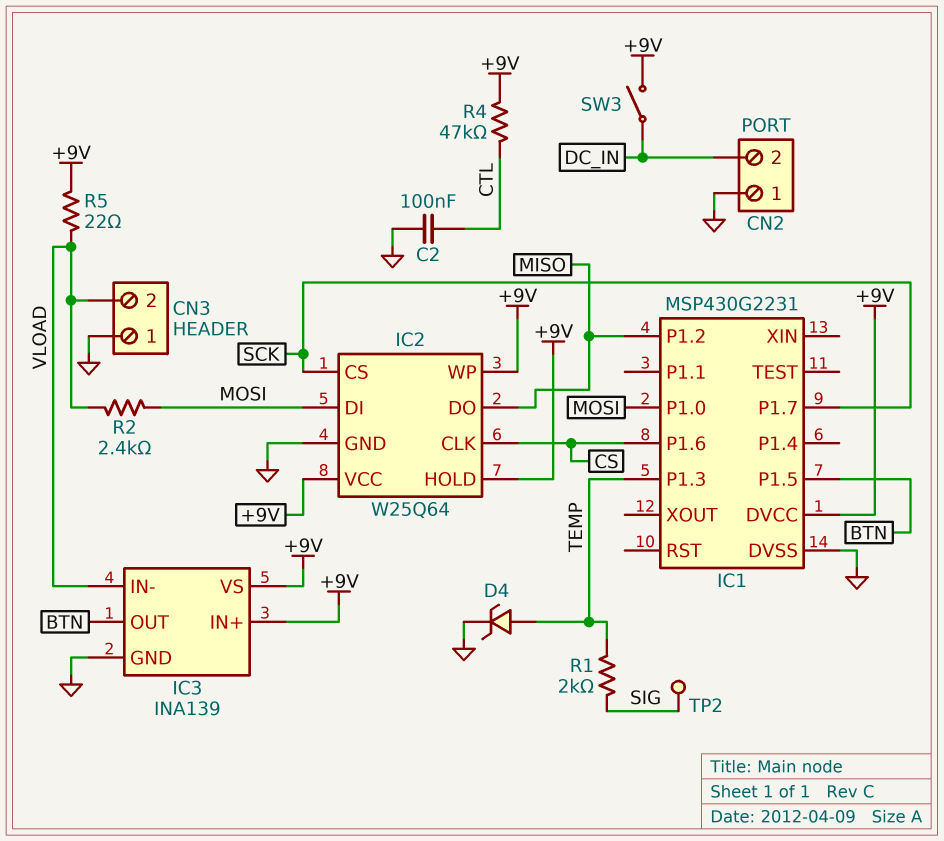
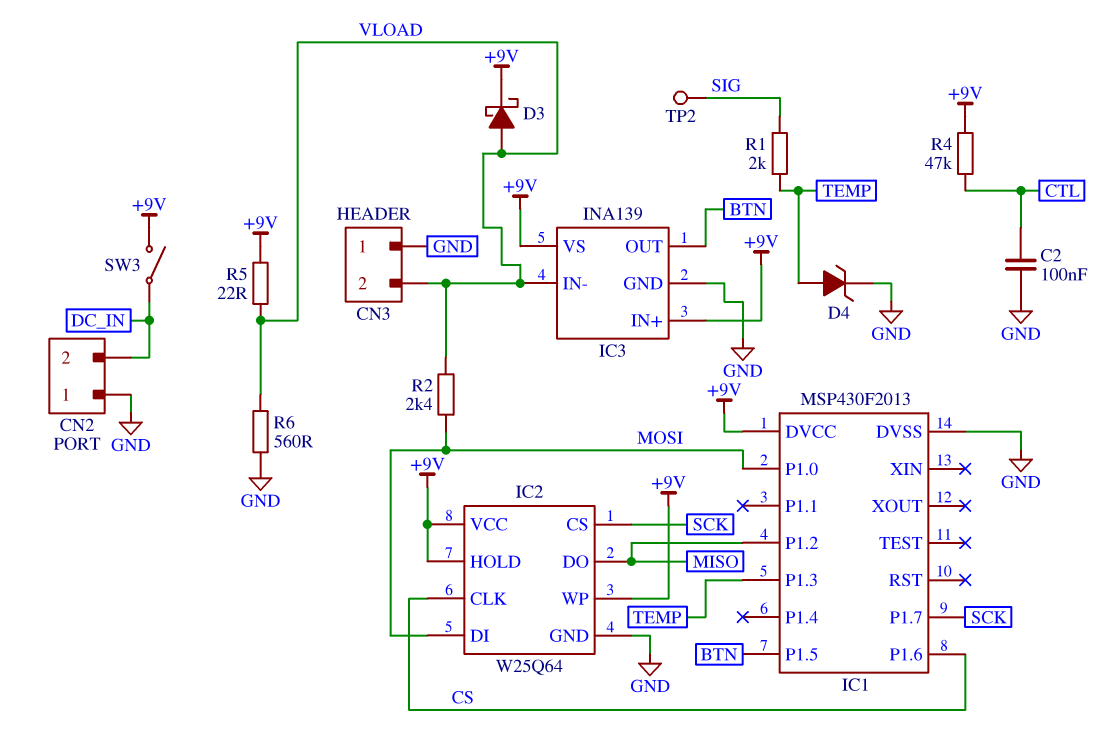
D3: none -> schottky (A VLOAD, K +9V)
IC1: MSP430G2231 -> MSP430F2013
R6: none -> 560 (GND, VLOAD)

